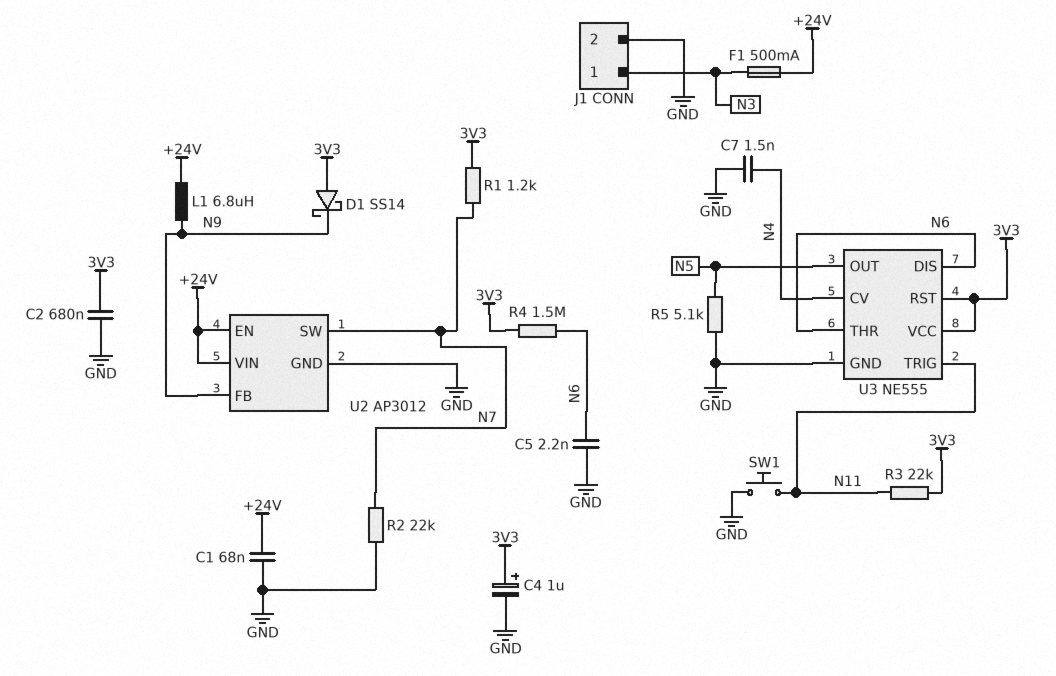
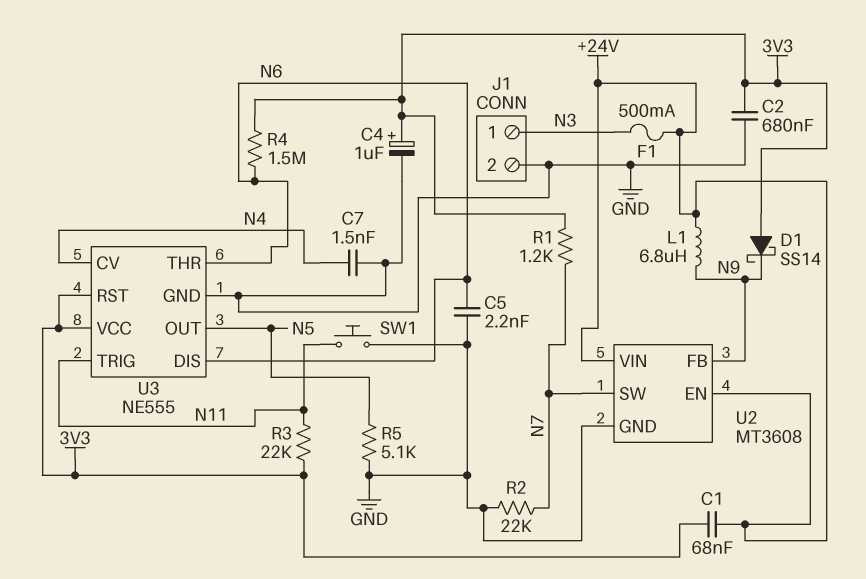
C1: 68nF (+24V, GND) -> 68nF (+24V, 3V3)
U2: AP3012 -> MT3608

